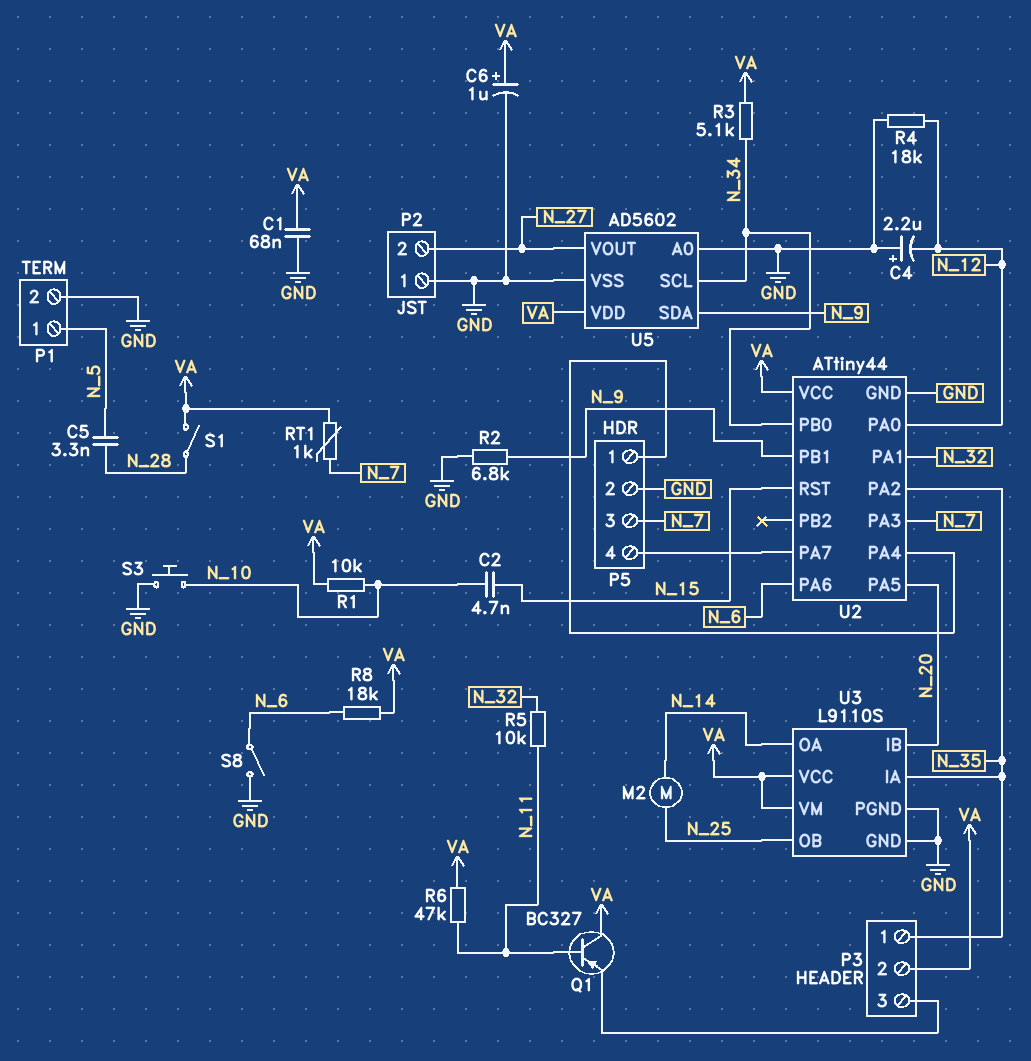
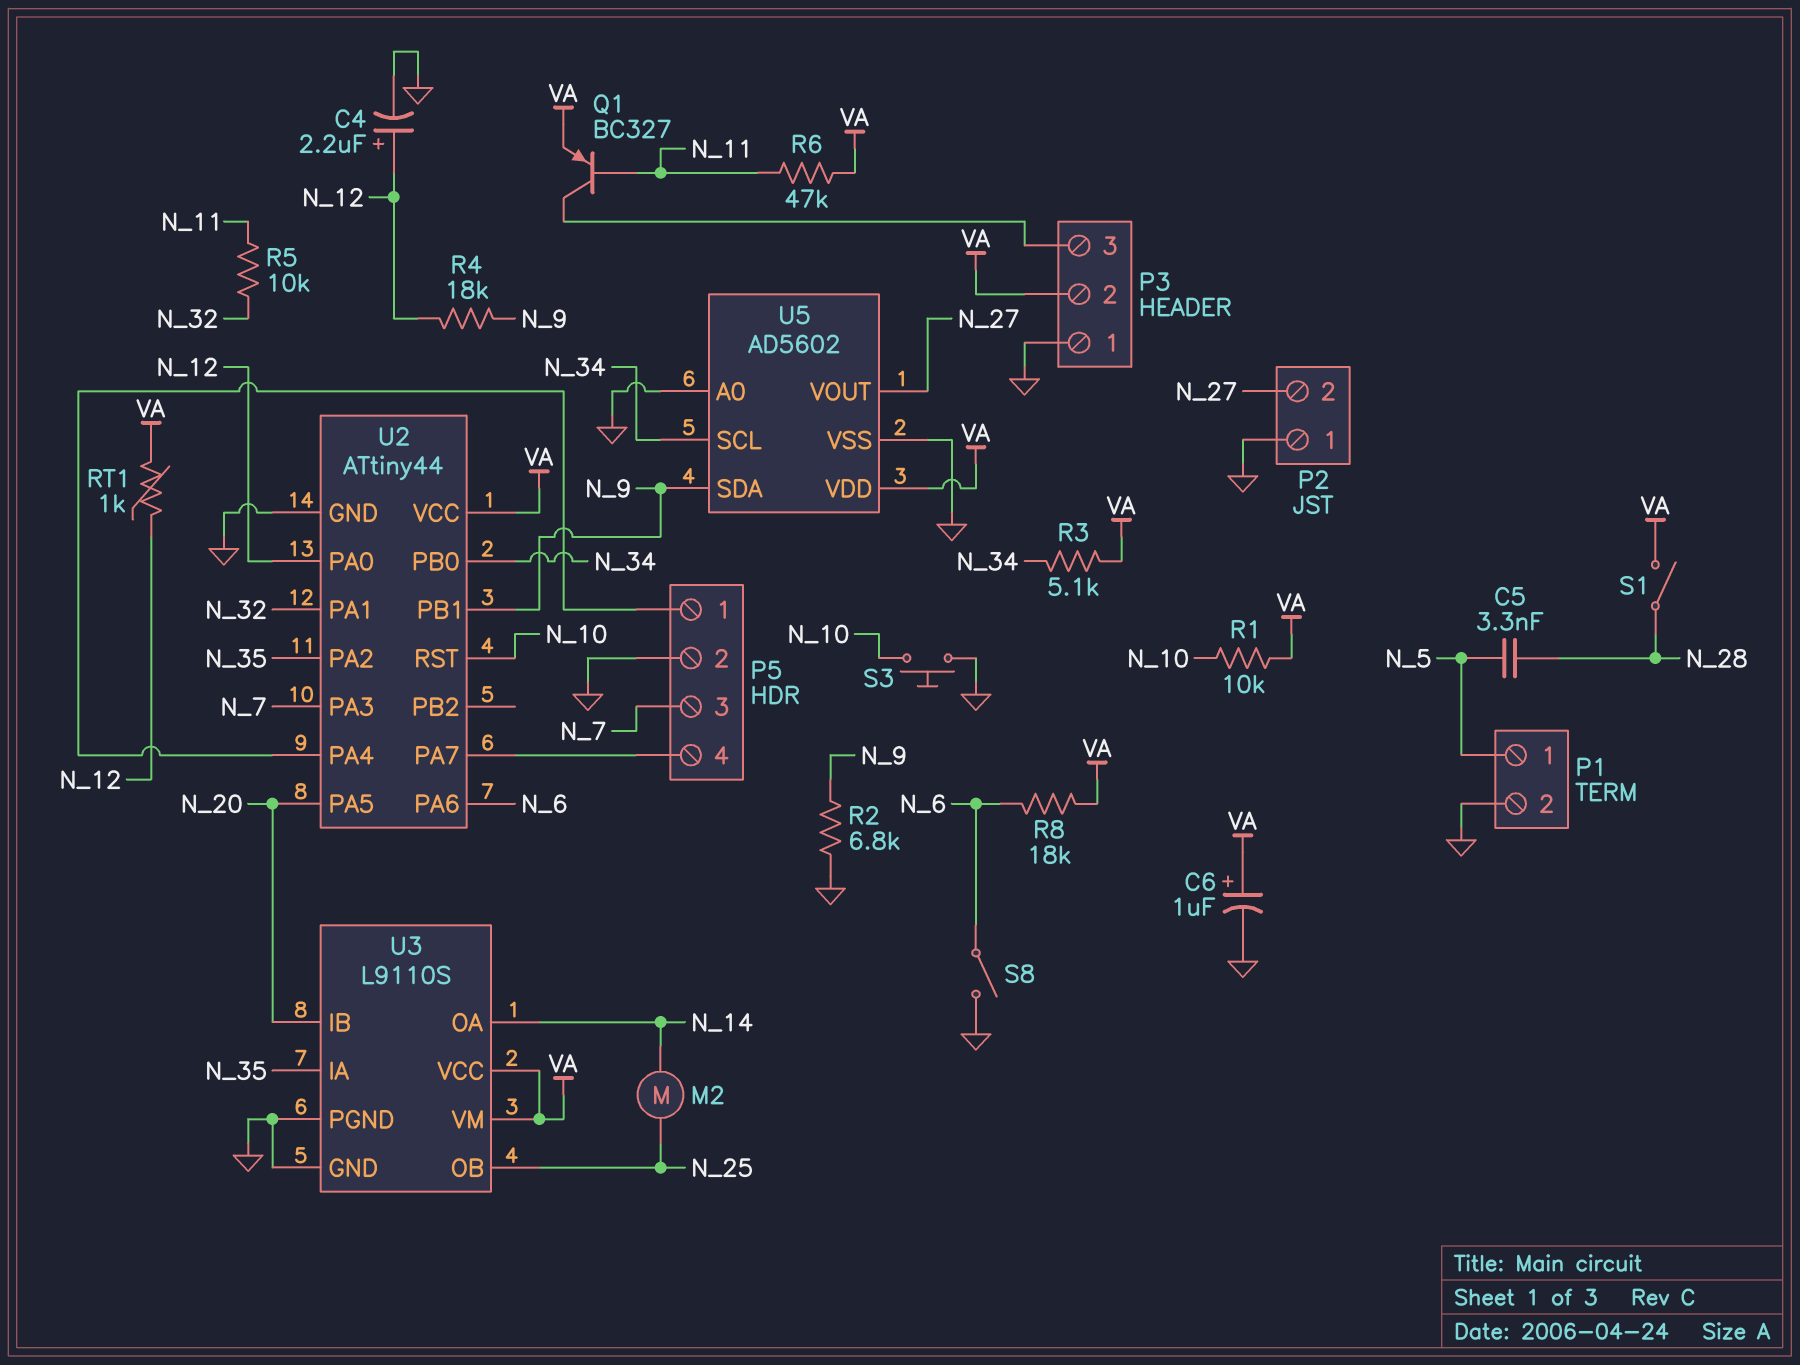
C1: 68nF (GND, VA) -> none
C2: 4.7nF (N_10, N_15) -> none
C4: 2.2uF (plus GND, minus N_12) -> 2.2uF (plus N_12, minus GND)
P3 pin 1: N_35 -> GND
Q1: PNP BC327 (B N_11, C VA, E P3/3) -> PNP BC327 (B N_11, C P3/3, E VA)
R4: 18k (GND, N_12) -> 18k (N_9, N_12)
RT1: 1k (N_7, VA) -> 1k (N_12, VA)
U2 pin RST: N_15 -> N_10

